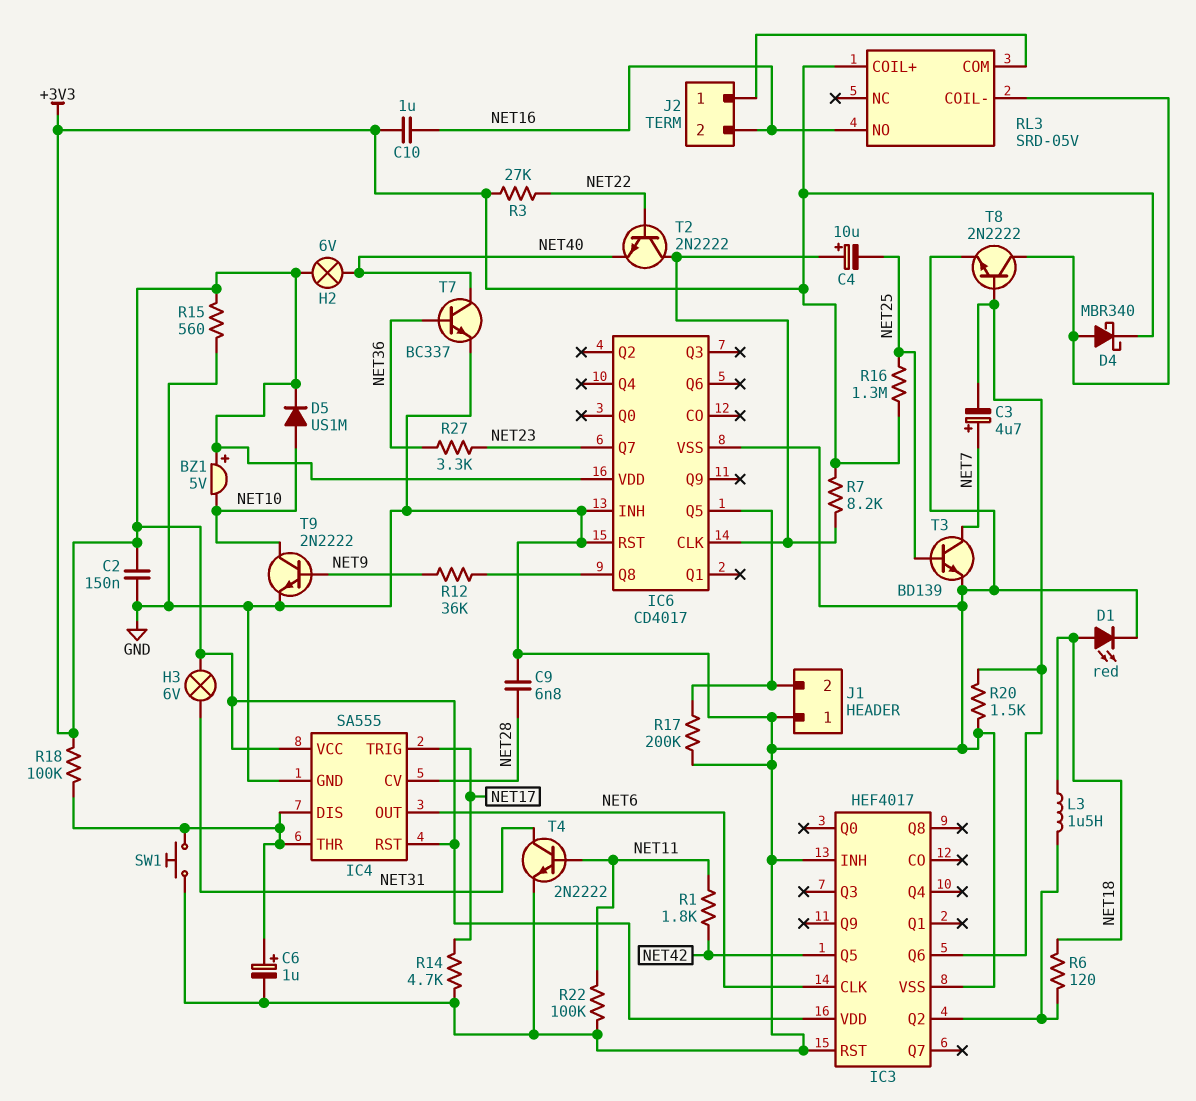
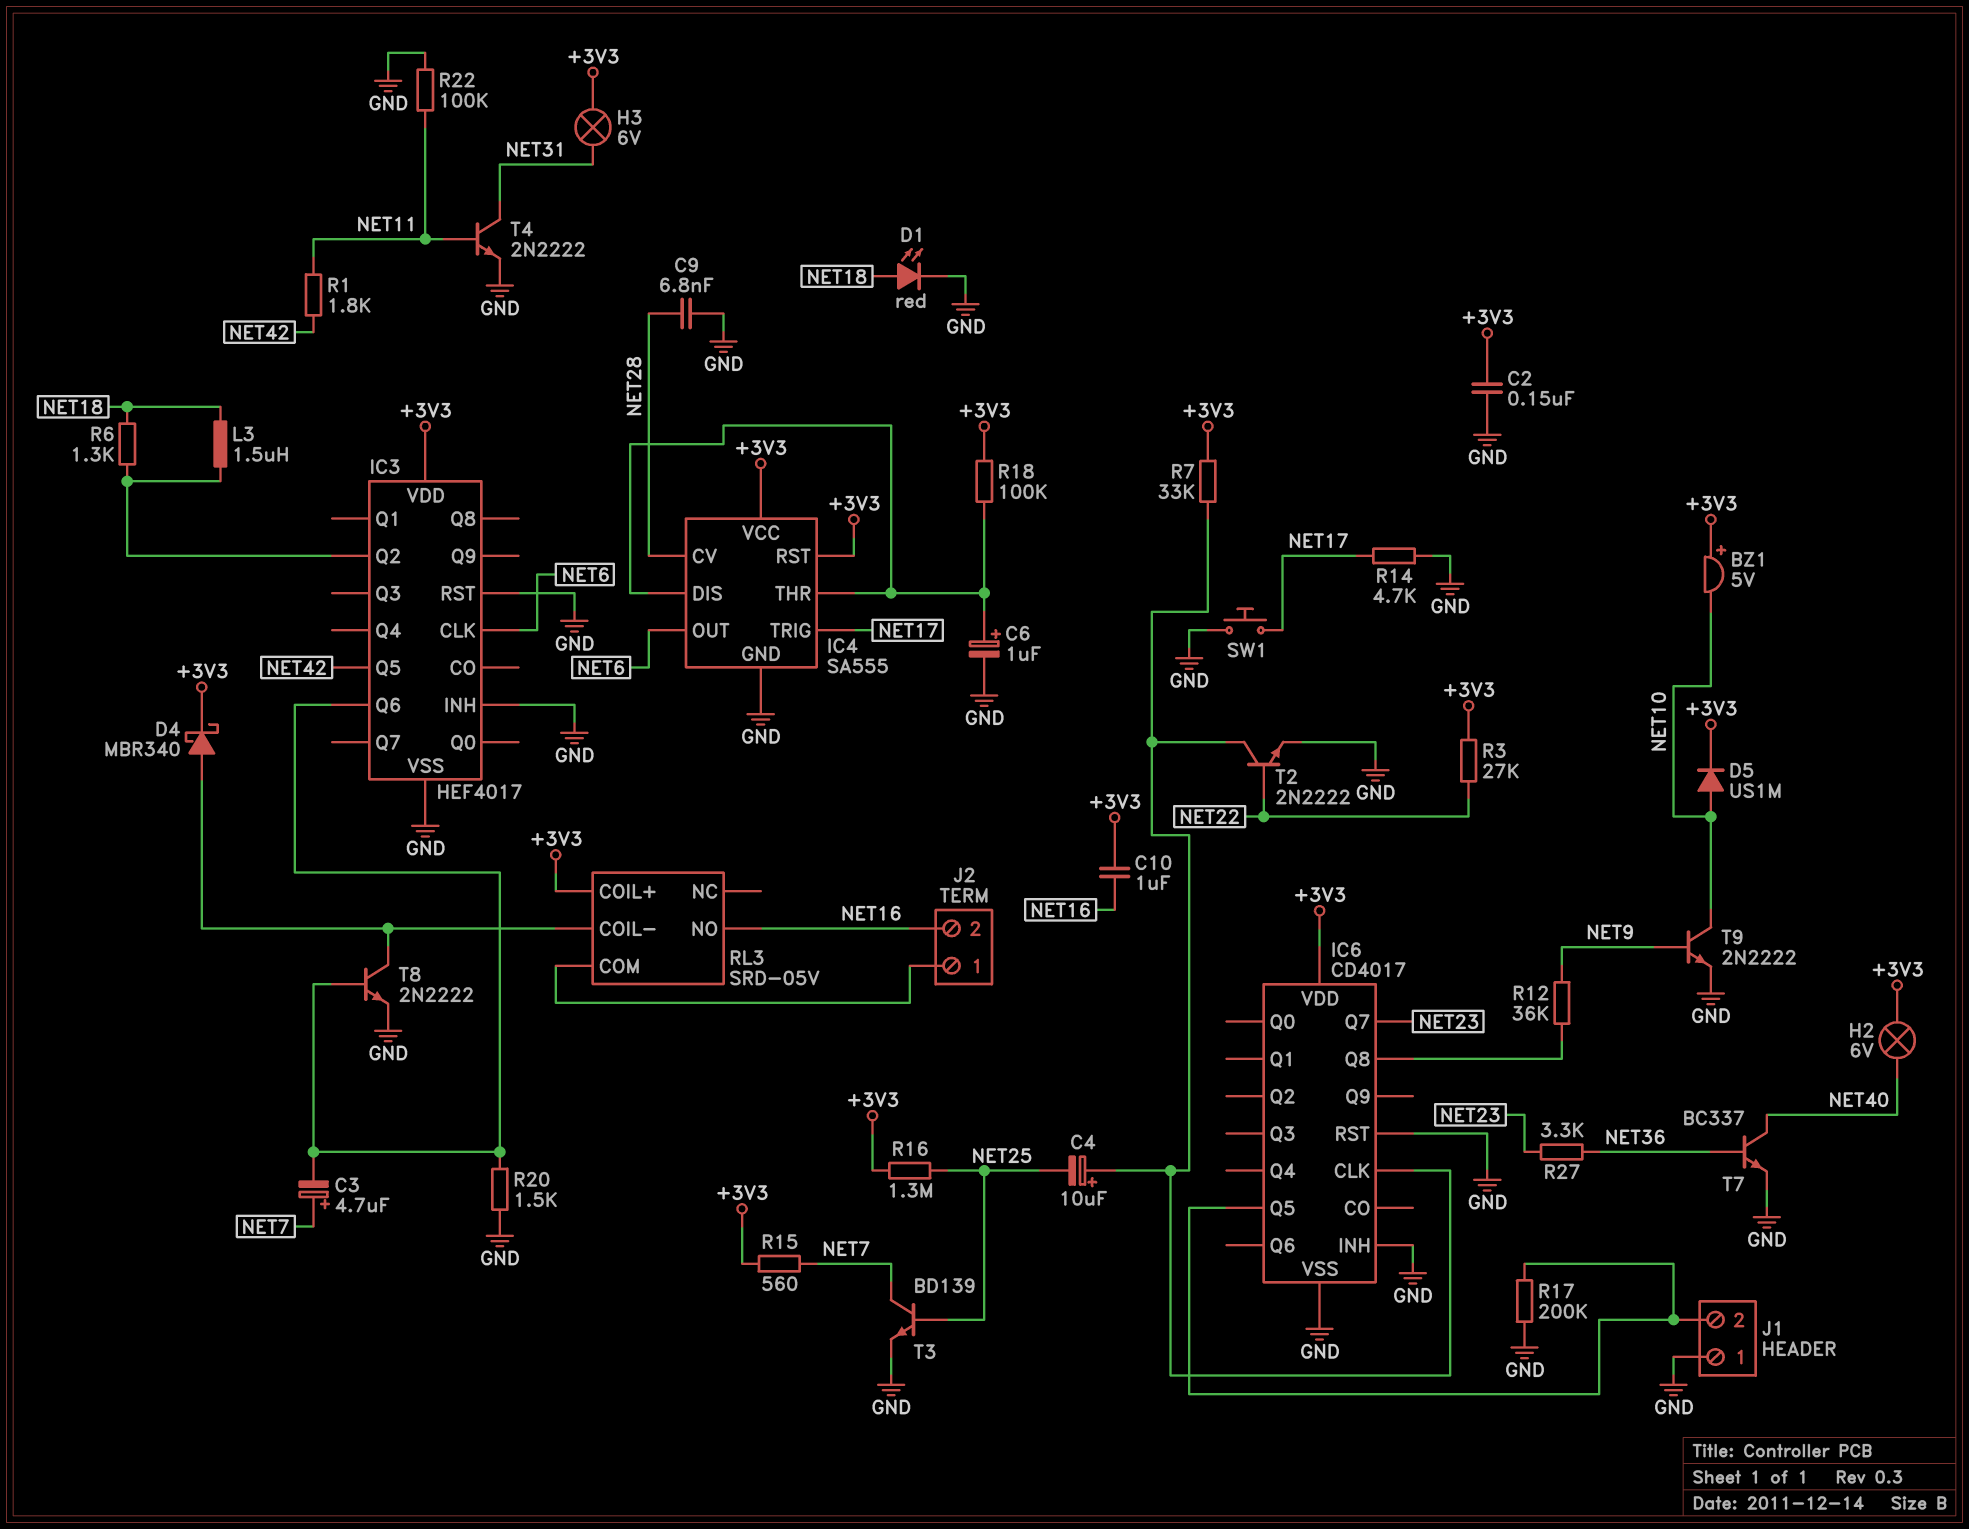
R6: 120 (IC3/Q2, NET18) -> 1.3k (IC3/Q2, NET18)
R7: 8.2k (+3V3, IC6/CLK) -> 33k (+3V3, IC6/CLK)
R15: 560 (+3V3, GND) -> 560 (+3V3, NET7)
SW1: button (GND, IC4/DIS) -> button (GND, NET17)
T2: NPN 2N2222 (B NET22, C IC6/CLK, E NET40) -> NPN 2N2222 (B NET22, C IC6/CLK, E GND)

